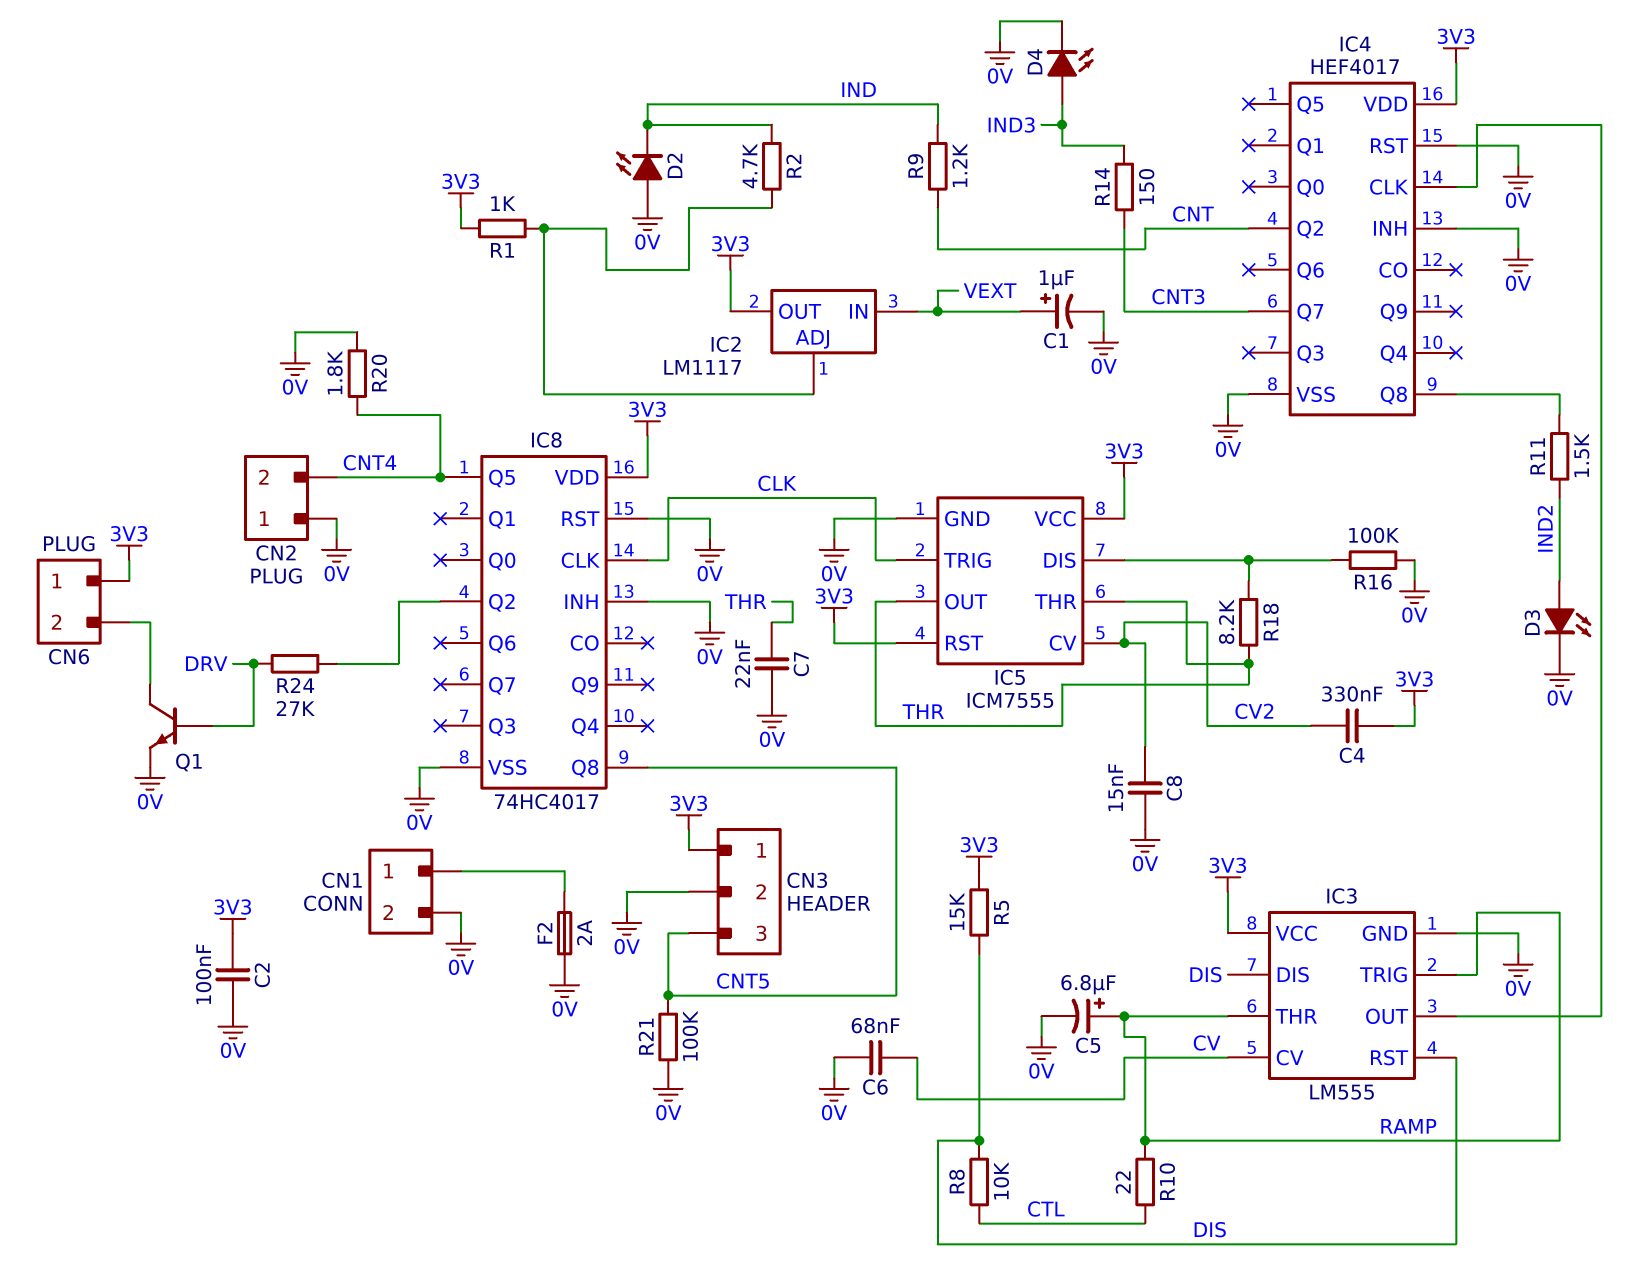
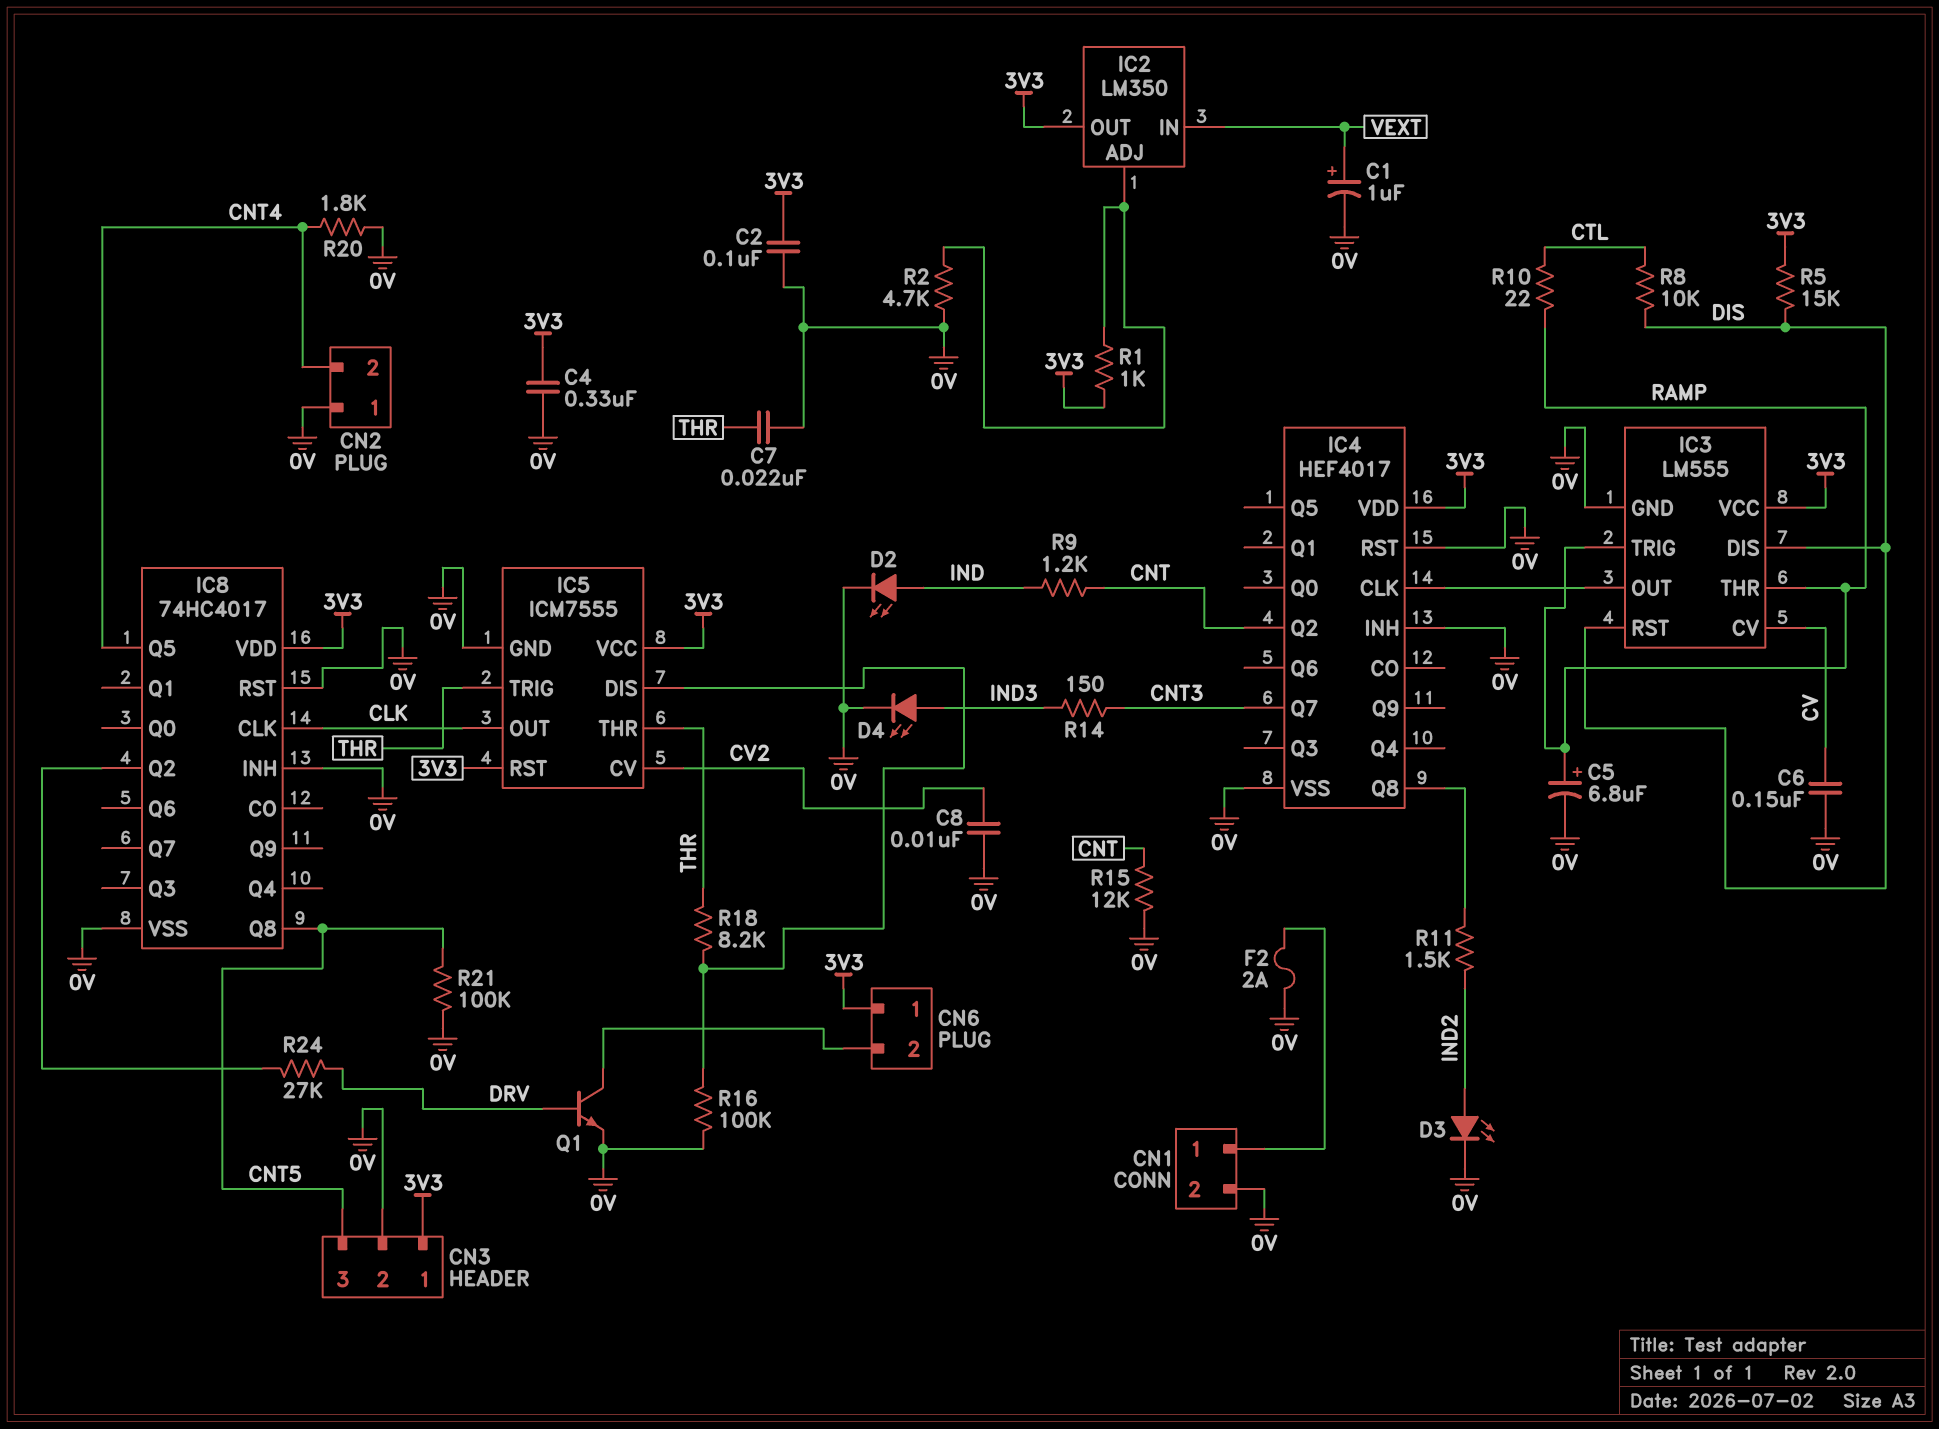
C4: 330nF (3V3, CV2) -> 330nF (0V, 3V3)
C6: 68nF (0V, CV) -> 150nF (0V, CV)
C8: 15nF (0V, CV2) -> 10nF (0V, CV2)
D2: LED (A 0V, K IND) -> LED (A IND, K 0V)
IC2: LM1117 -> LM350
IC5 pin OUT: THR -> CLK
IC5 pin TRIG: CLK -> THR
R2: 4.7k (IC2/ADJ, IND) -> 4.7k (0V, IC2/ADJ)
R15: none -> 12k (0V, CNT)

